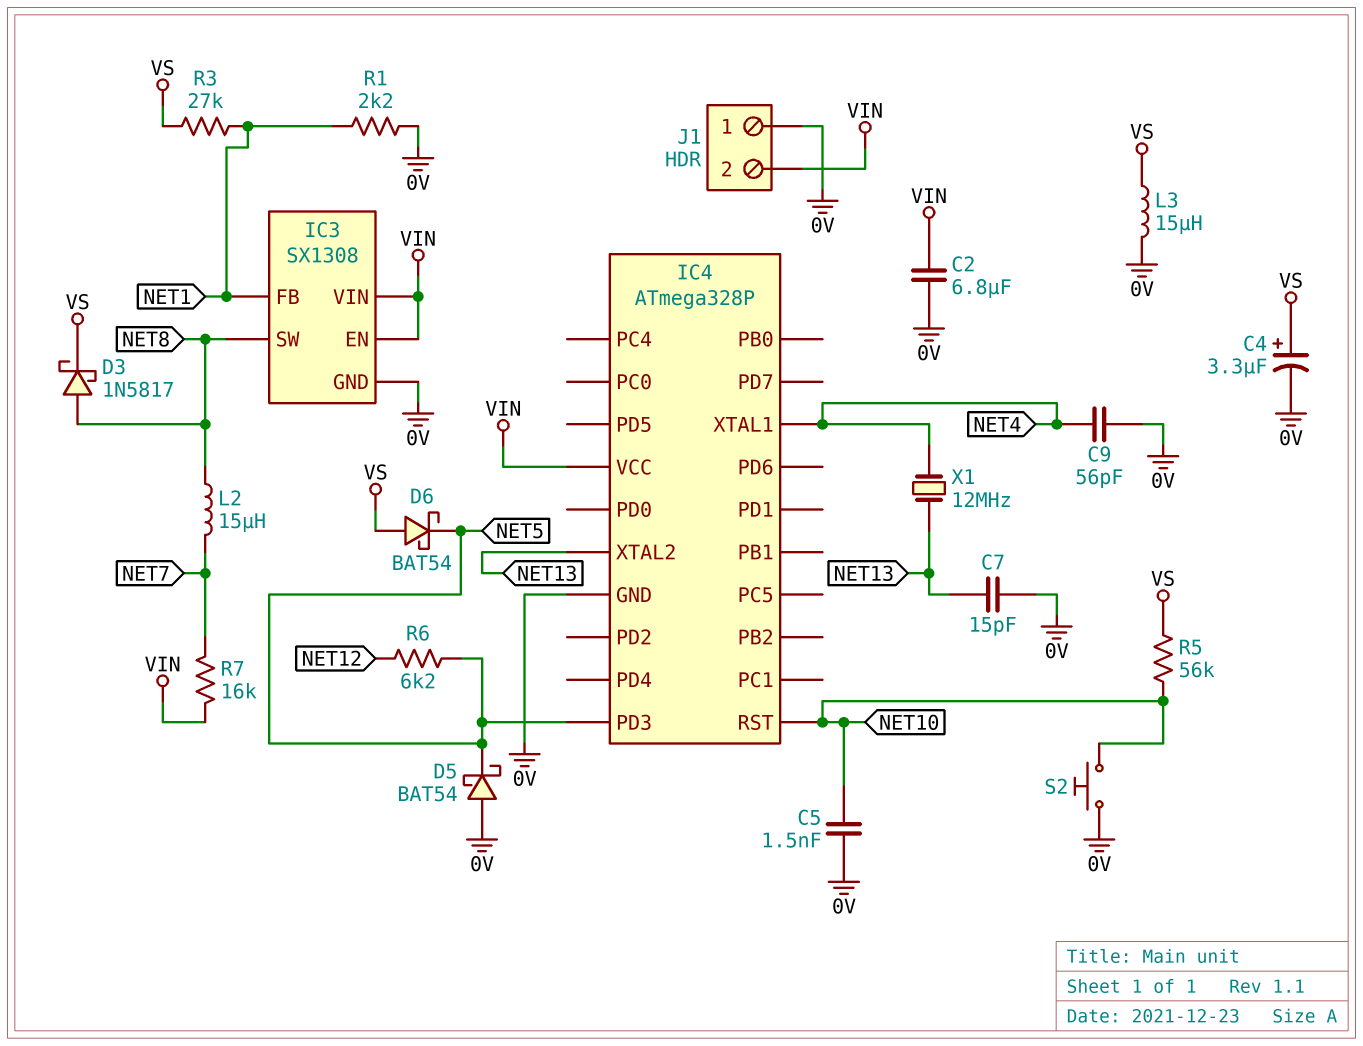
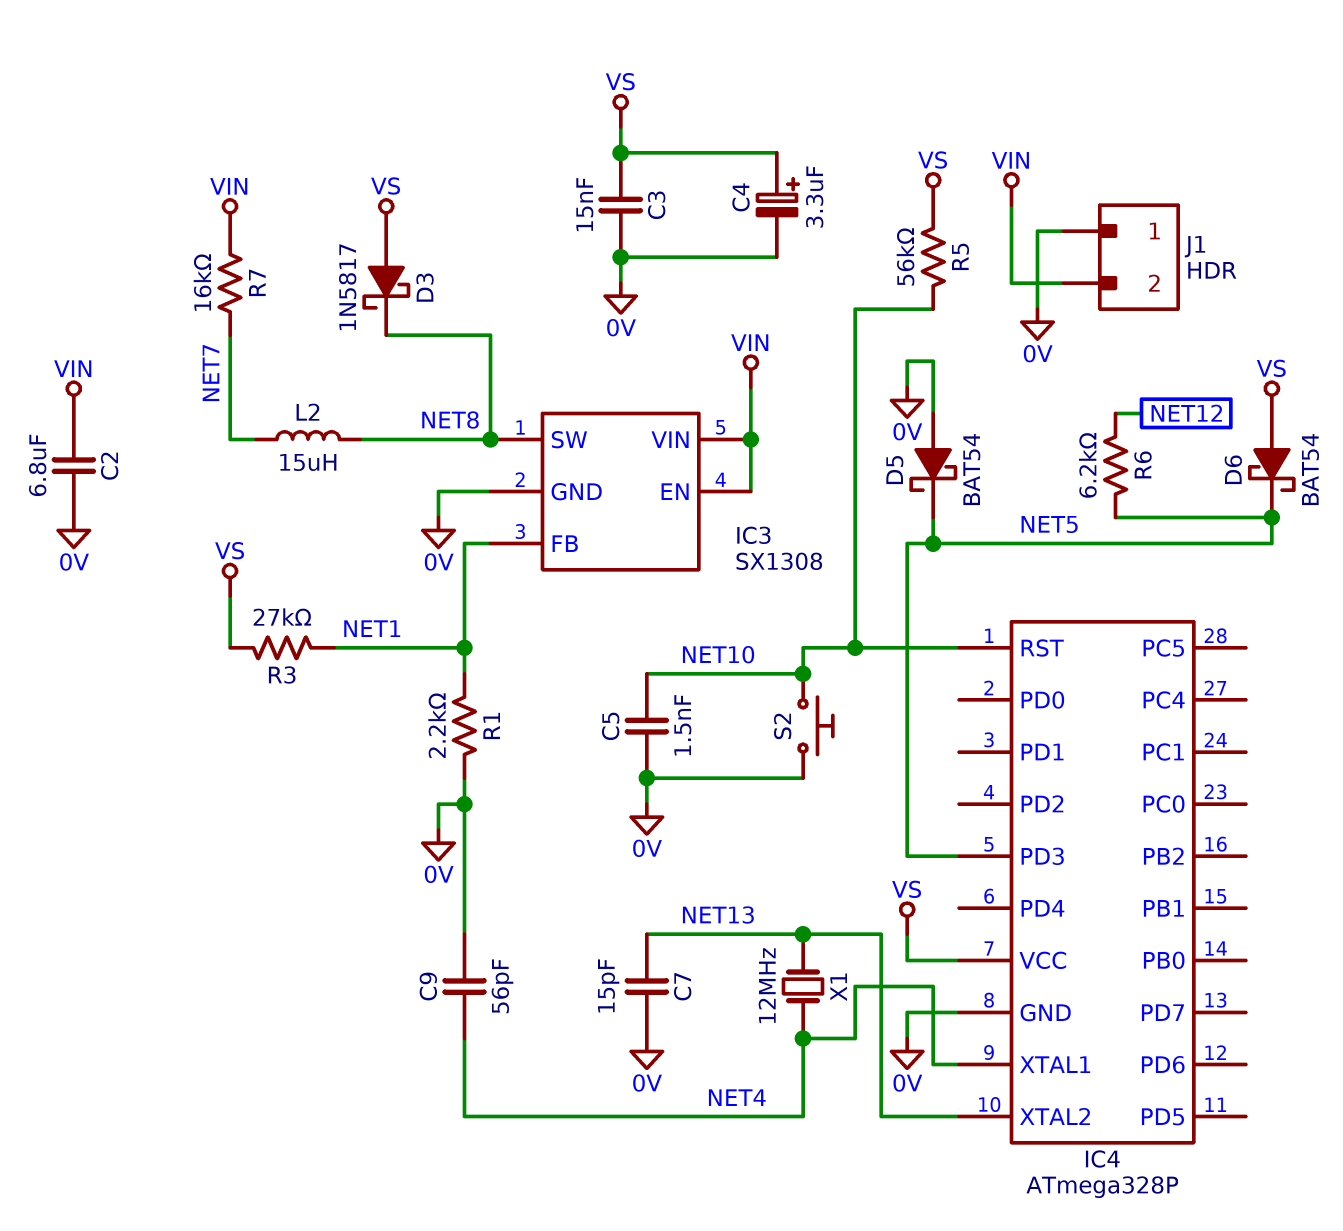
C3: none -> 15nF (0V, VS)
D3: schottky 1N5817 (A NET8, K VS) -> schottky 1N5817 (A VS, K NET8)
IC4 pin VCC: VIN -> VS
L3: 15uH (0V, VS) -> none

